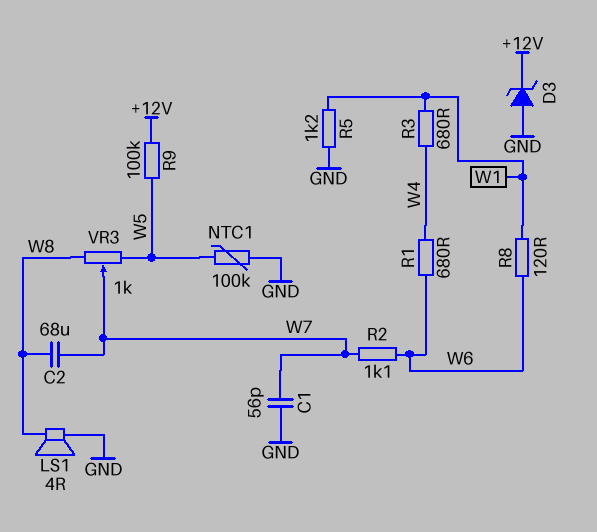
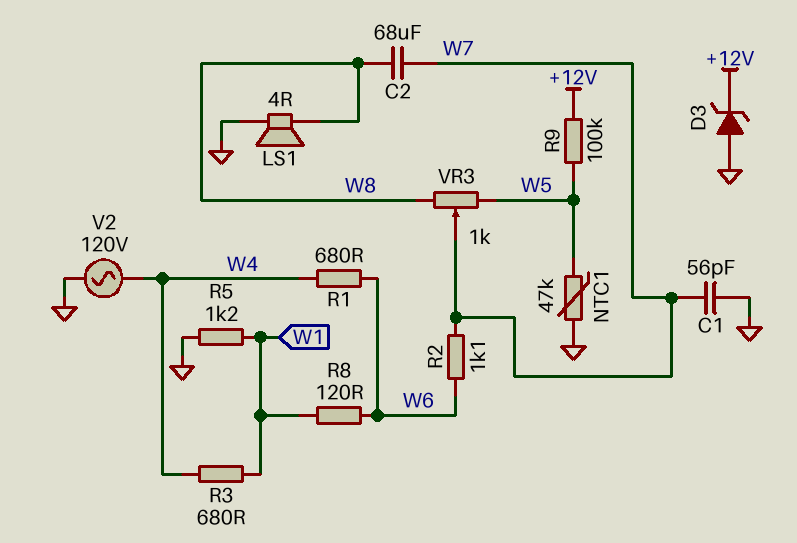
NTC1: 100k (GND, W5) -> 47k (GND, W5)
V2: none -> AC 120V (GND, W4)

